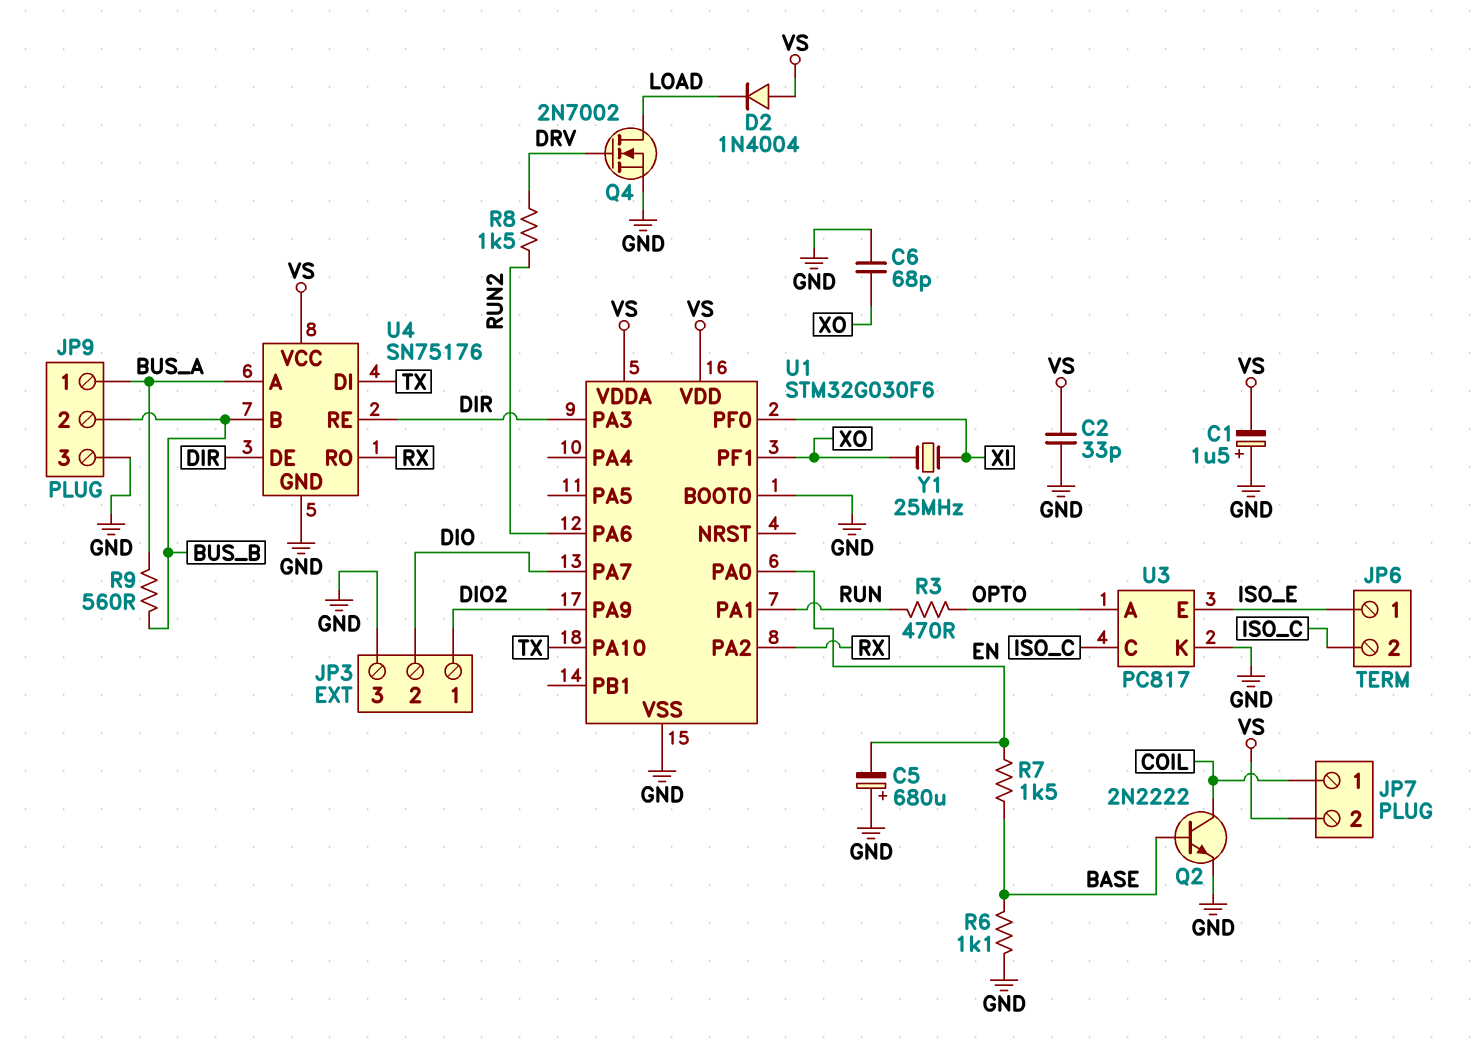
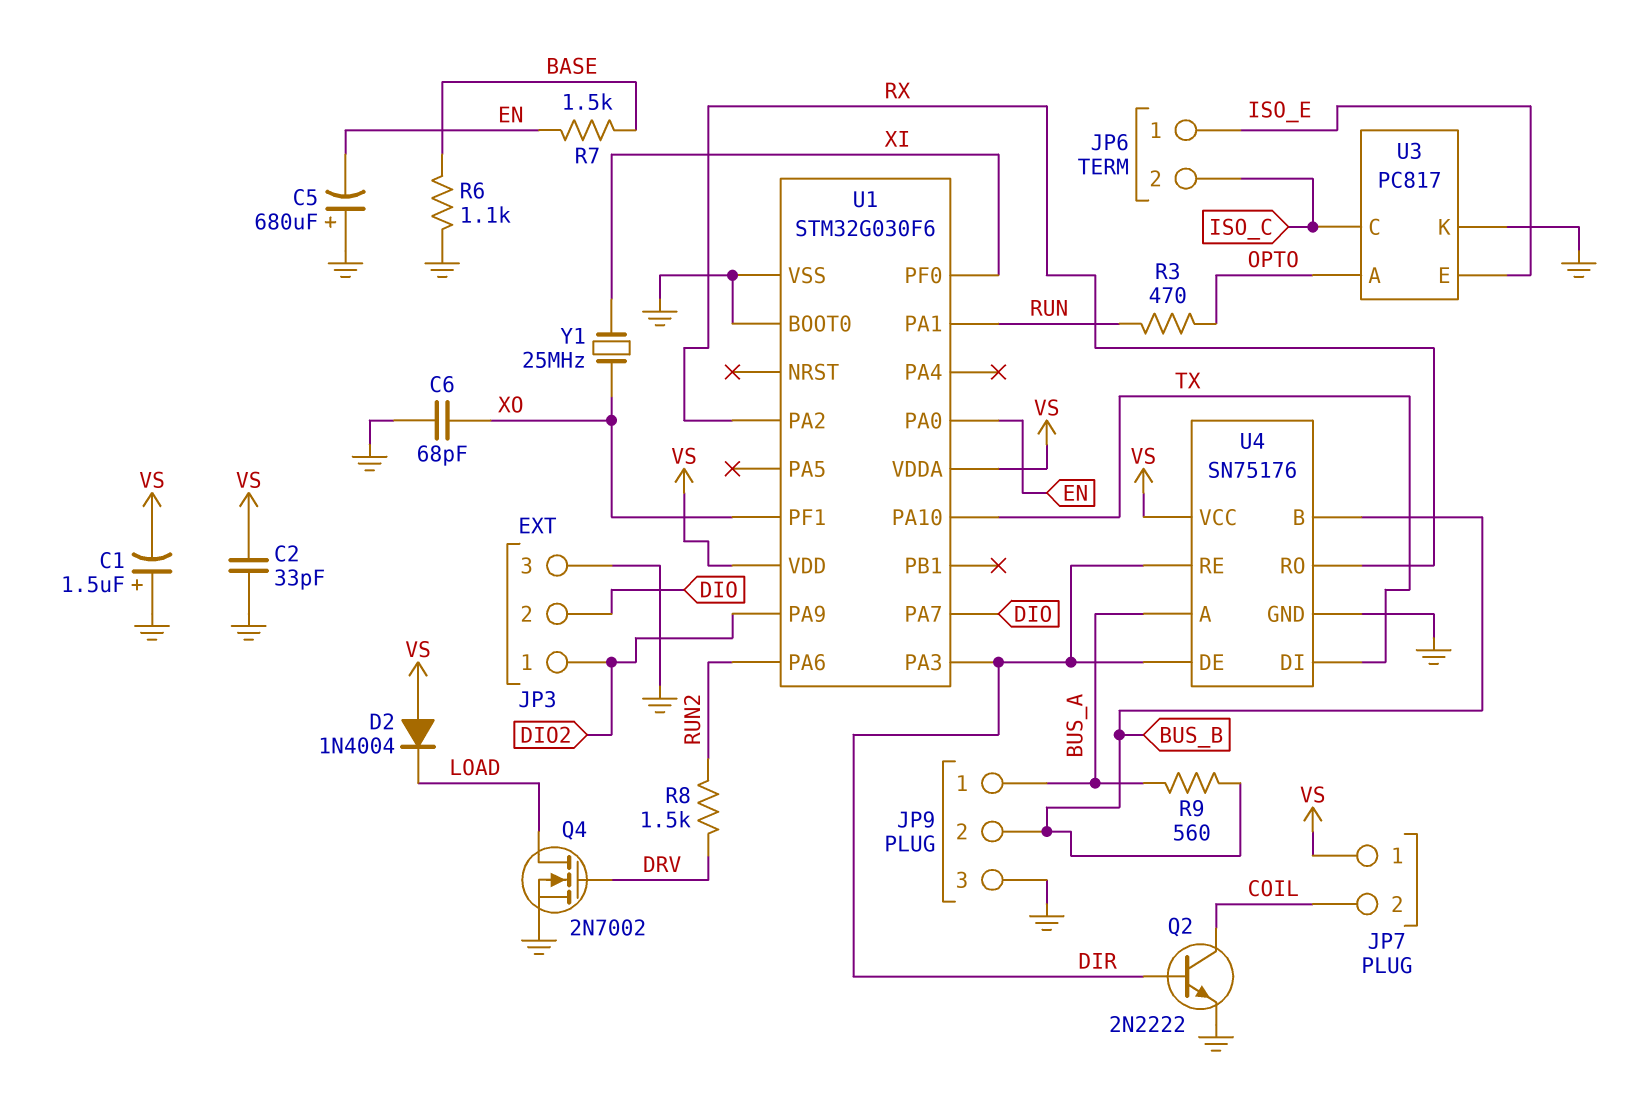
JP7 pin 1: COIL -> VS
JP7 pin 2: VS -> COIL
Q2: NPN 2N2222 (B BASE, C COIL, E GND) -> NPN 2N2222 (B DIR, C COIL, E GND)

